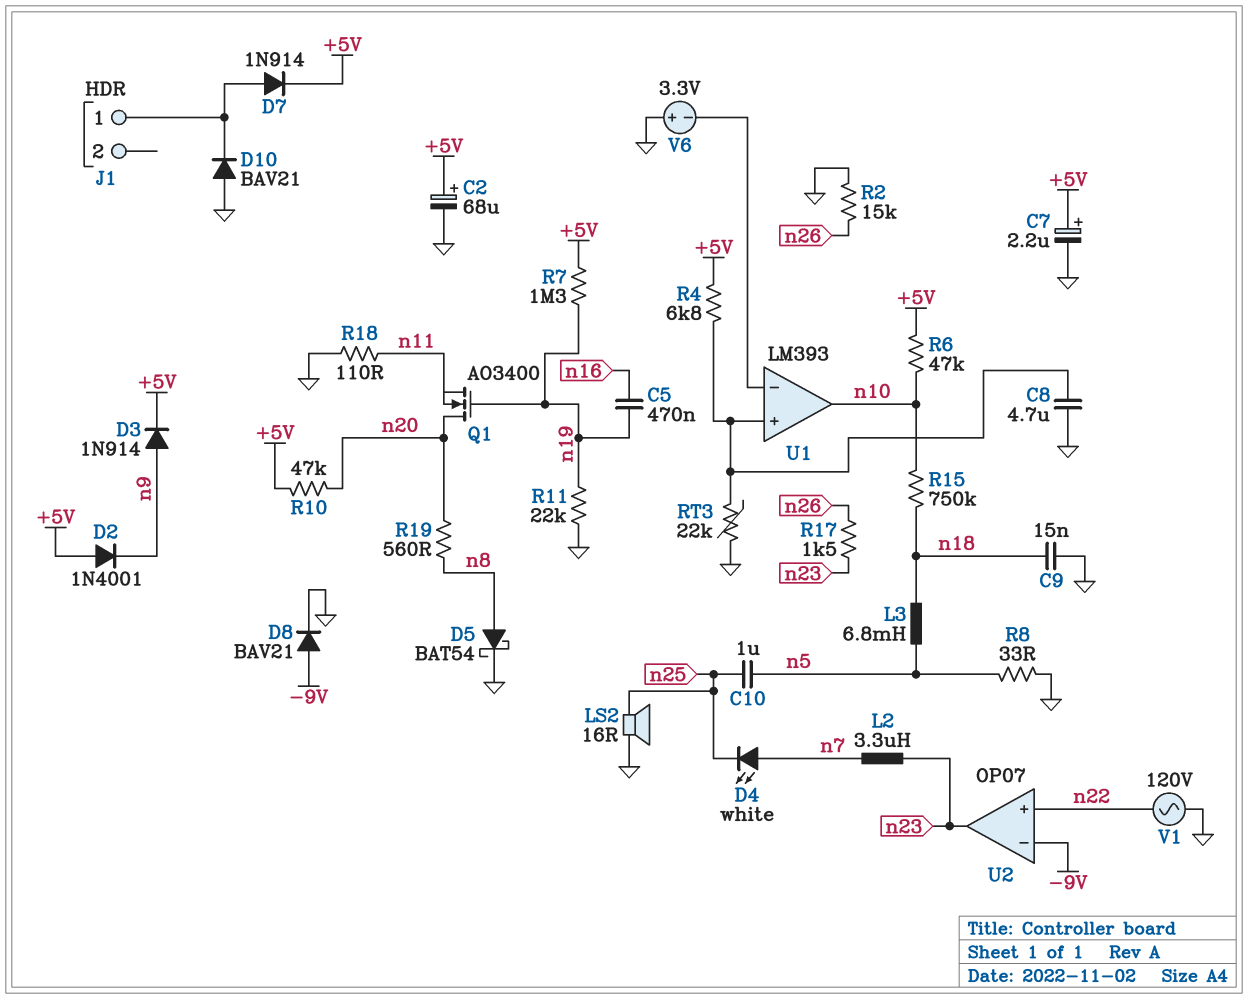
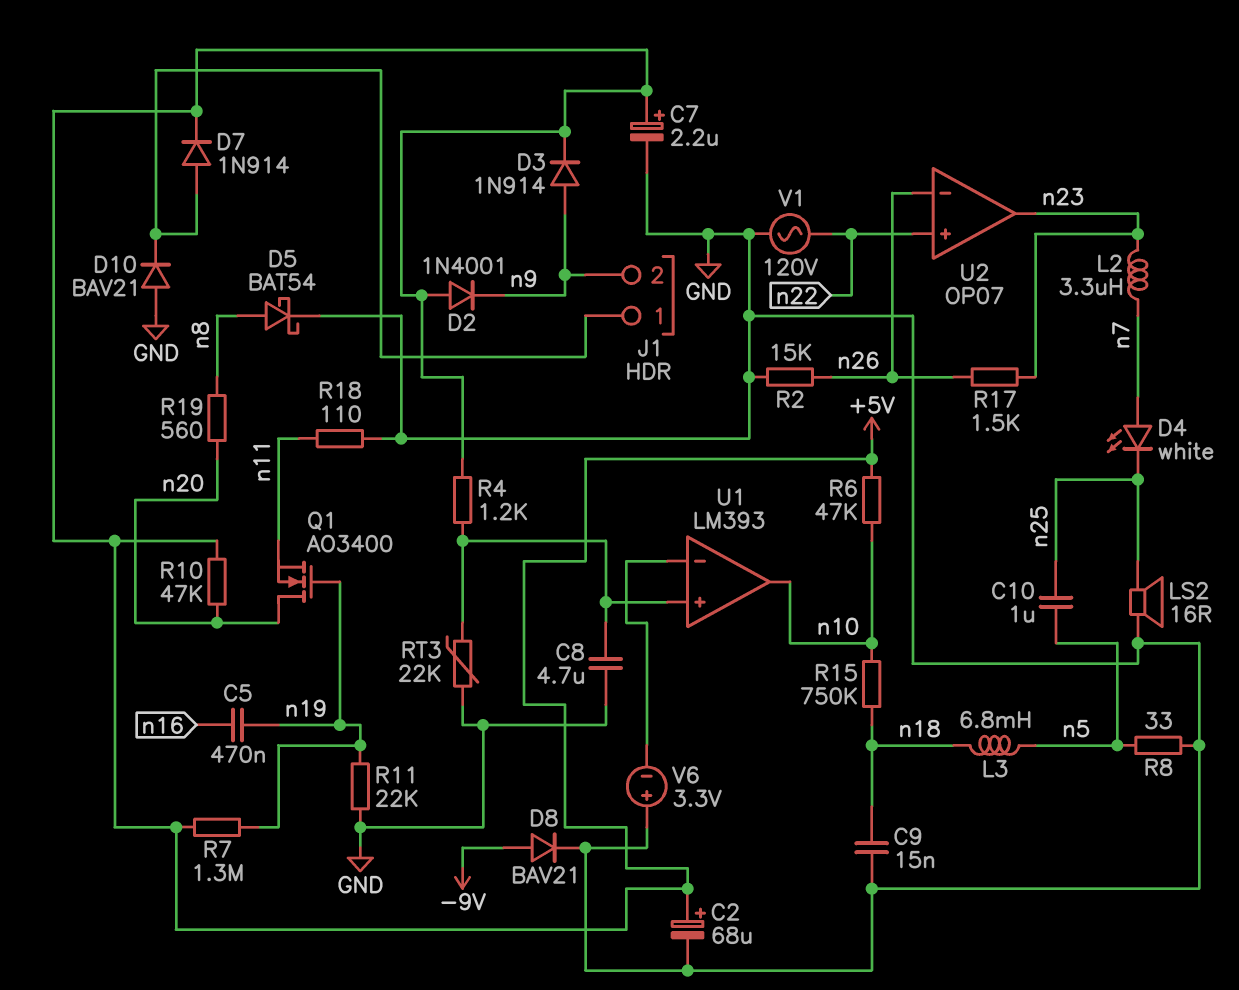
J1 pin 2: none -> n9
R4: 6.8k (+5V, U1/in+) -> 1.2k (+5V, U1/in+)
U2 pin in-: -9V -> n26

